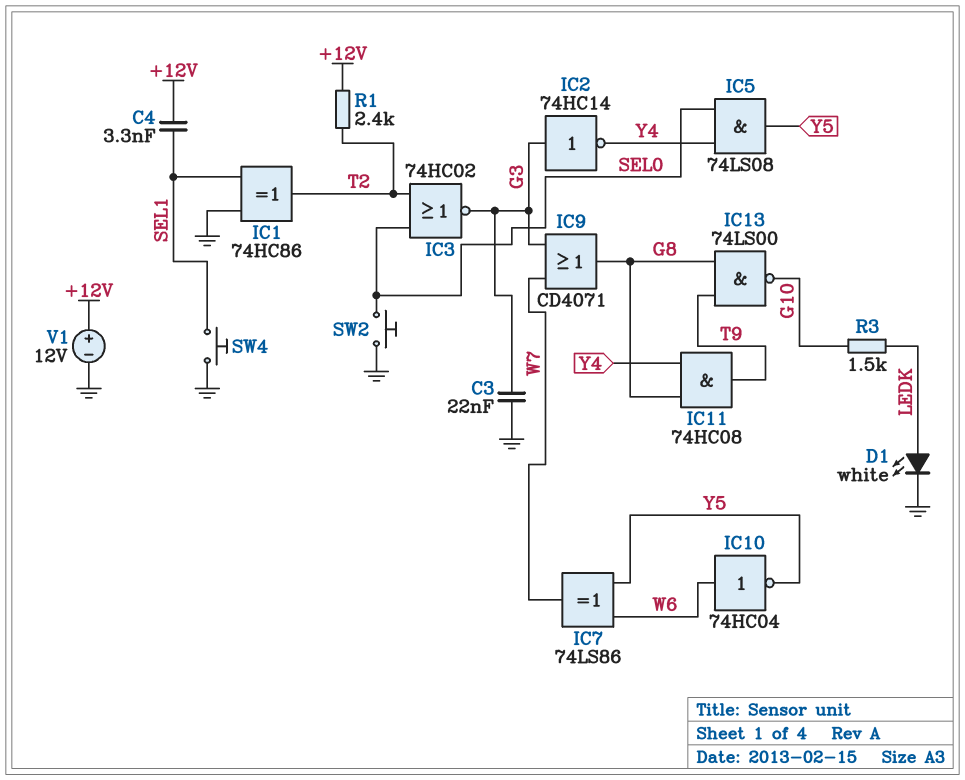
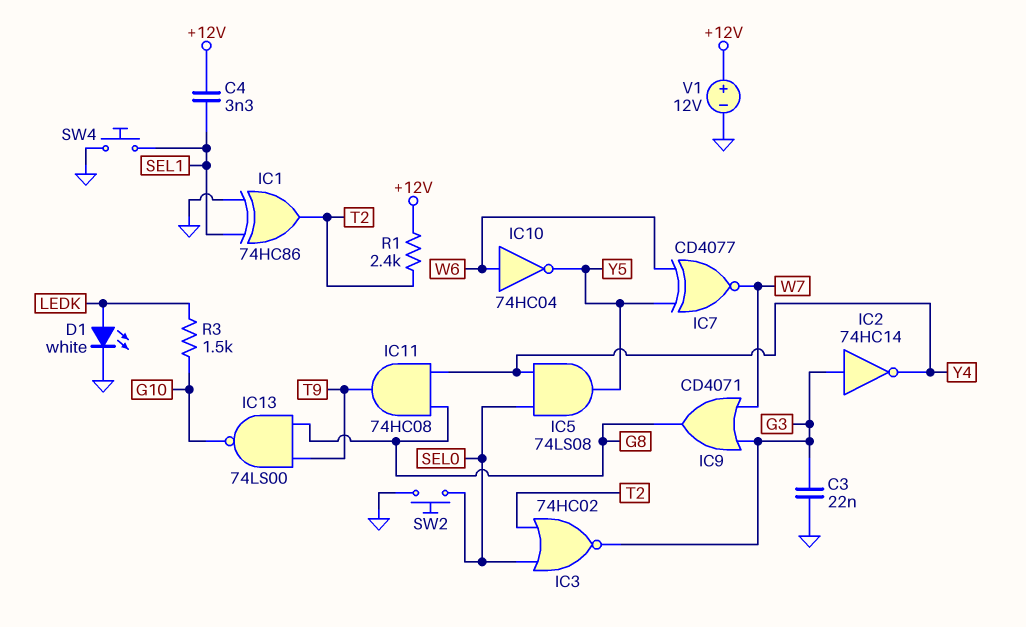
IC7: XOR 74LS86 (in W6, in Y5, out W7) -> XNOR CD4077 (in W6, in Y5, out W7)

